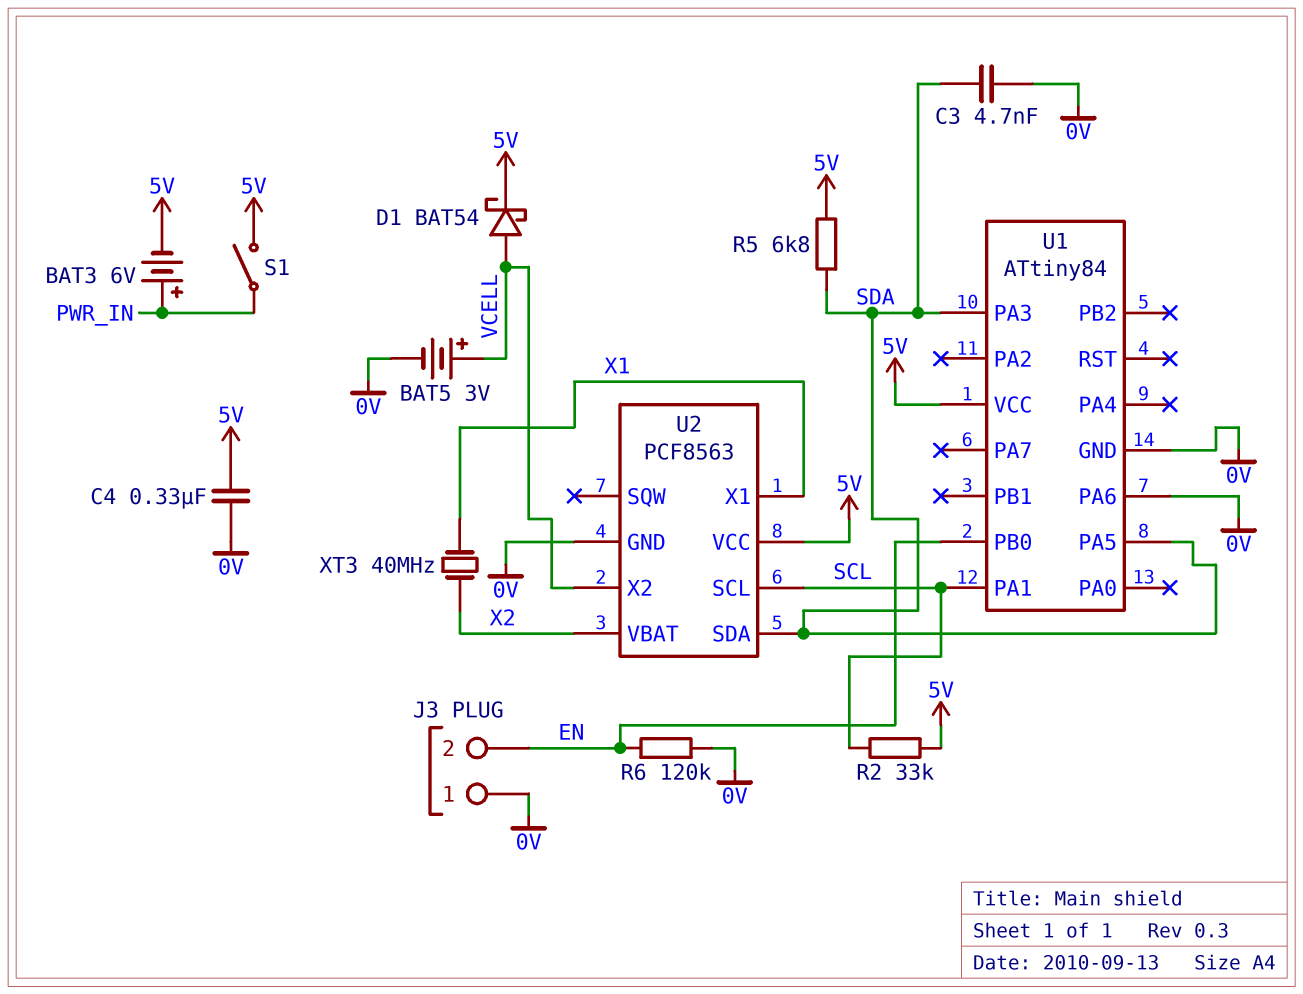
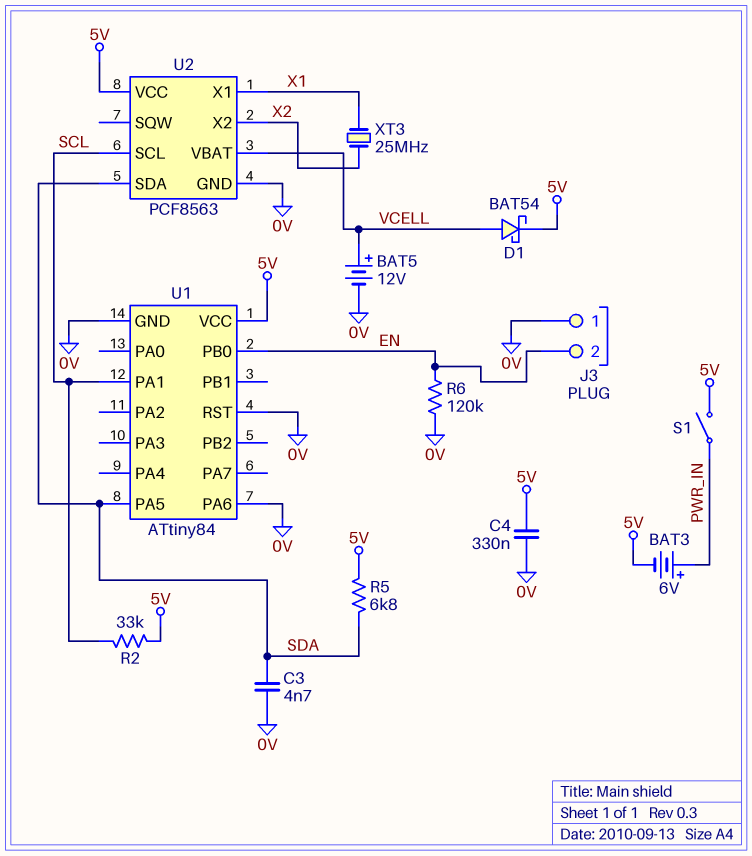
BAT5: 3V (plus VCELL, minus 0V) -> 12V (plus VCELL, minus 0V)
U1 pin PA3: SDA -> none
U1 pin RST: none -> 0V
U2 pin VBAT: X2 -> VCELL
U2 pin X2: VCELL -> X2
XT3: 40MHz (X1, X2) -> 25MHz (X1, X2)

